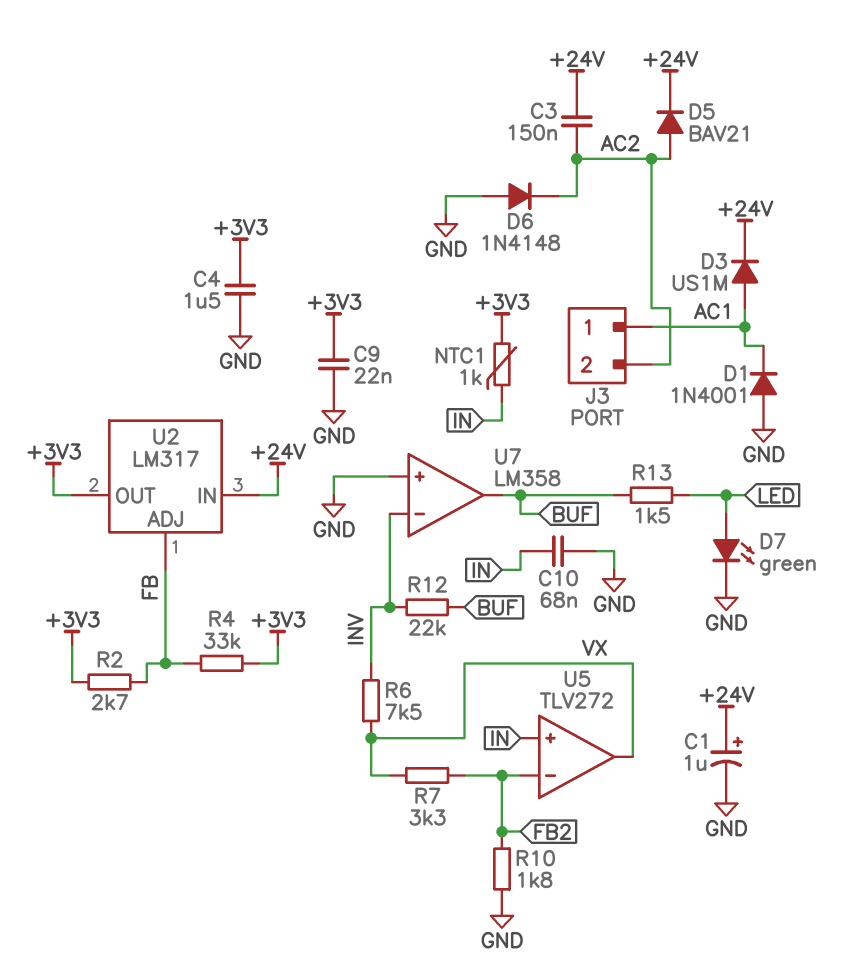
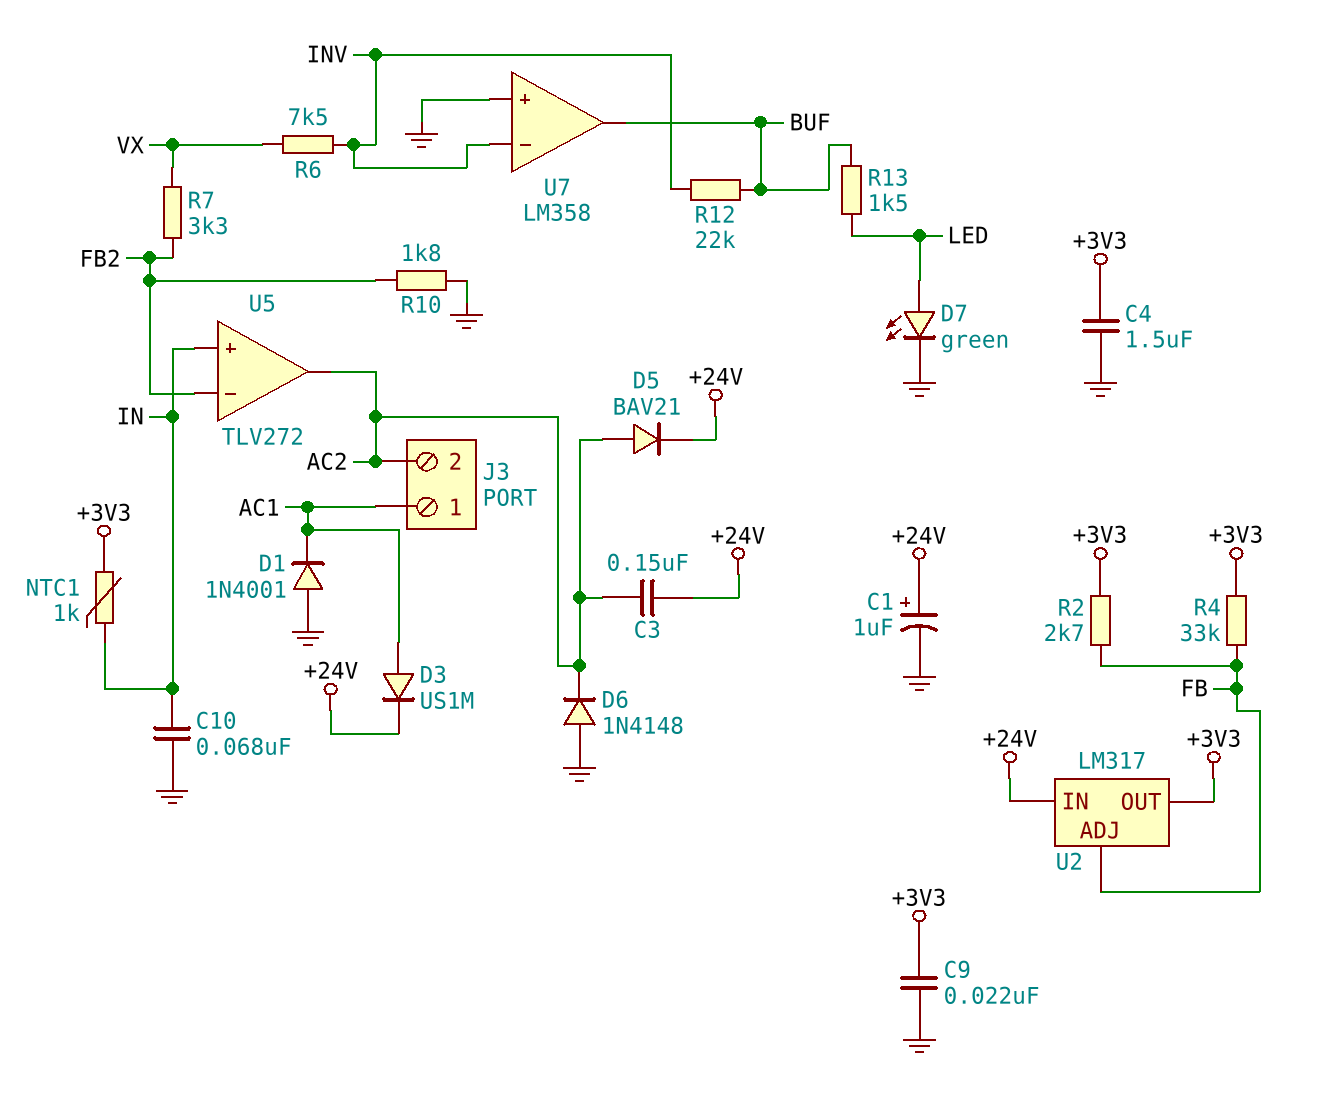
U5 pin out: VX -> AC2

